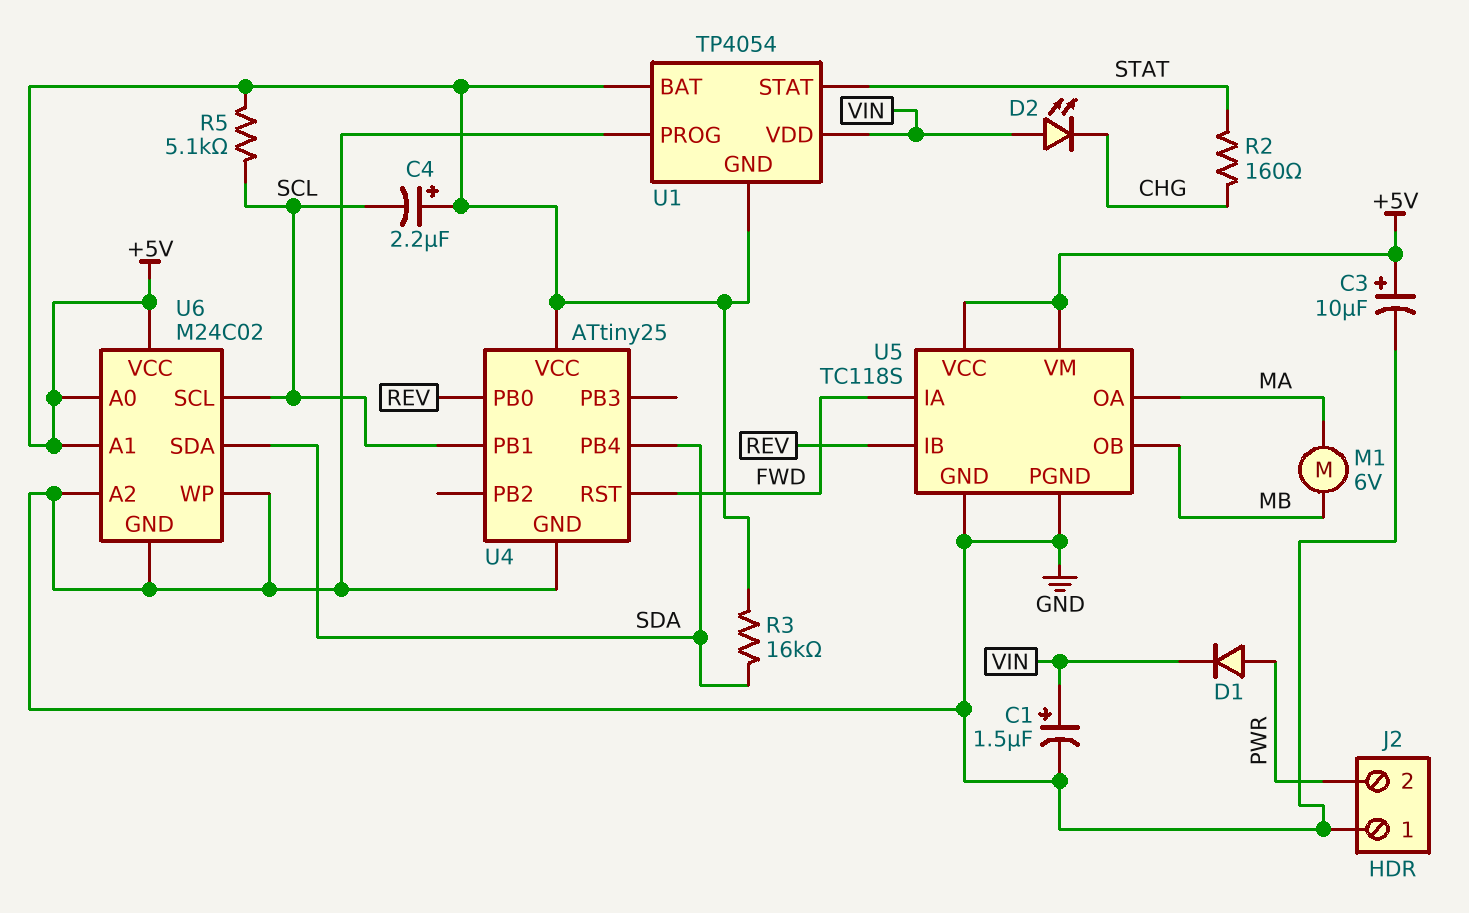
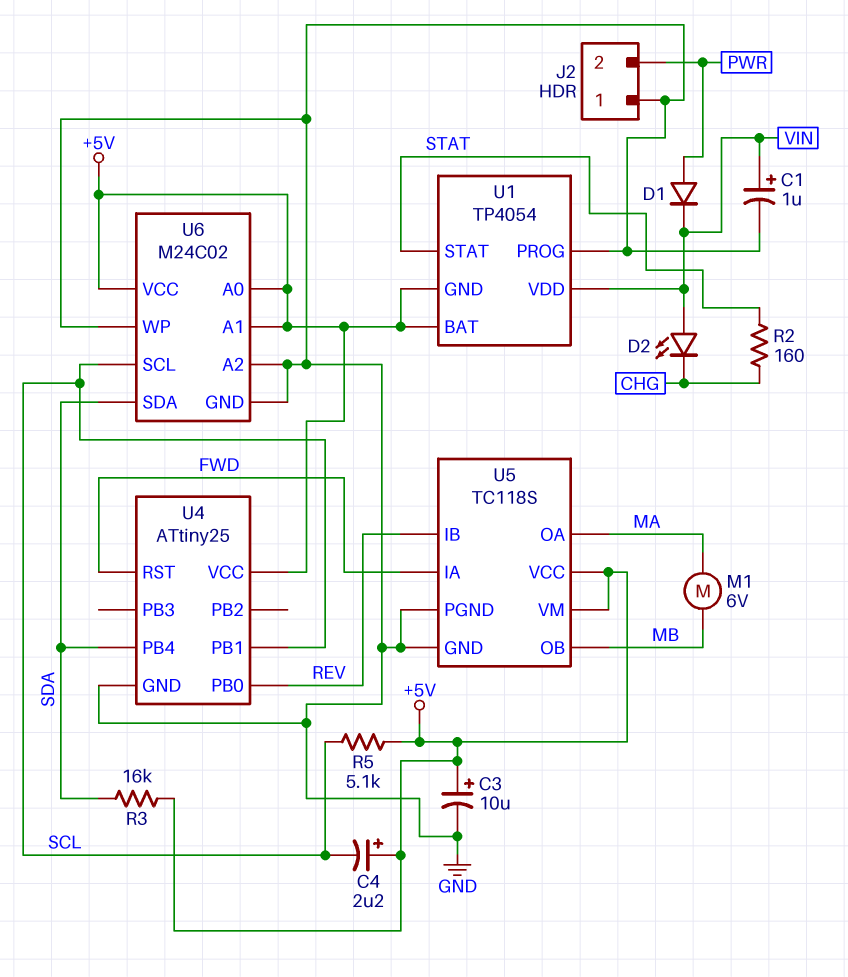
C1: 1.5uF (plus VIN, minus GND) -> 1uF (plus VIN, minus GND)

